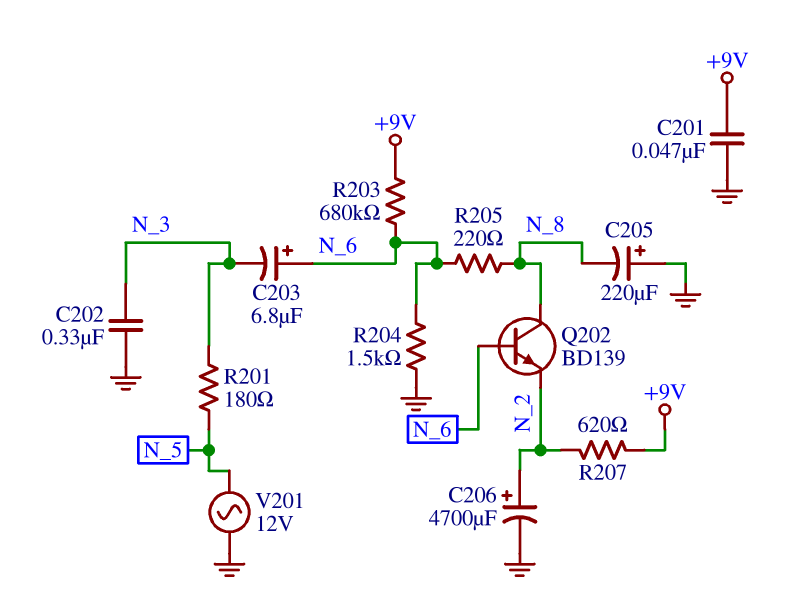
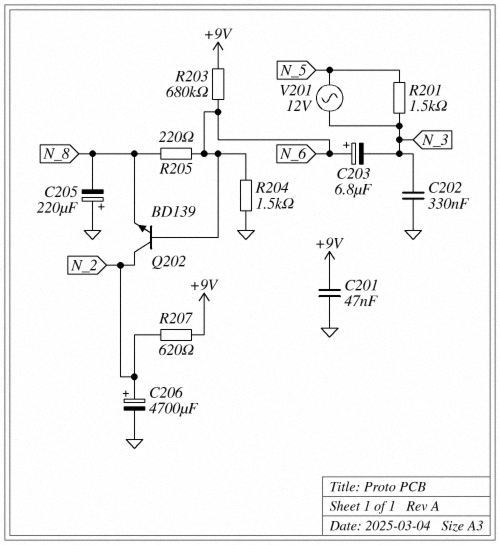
Q202: NPN BD139 (B N_6, C N_8, E N_2) -> NPN BD139 (B N_6, C N_2, E N_8)
R201: 180 (N_3, N_5) -> 1.5k (N_3, N_5)
V201: AC 12V (GND, N_5) -> AC 12V (N_3, N_5)

